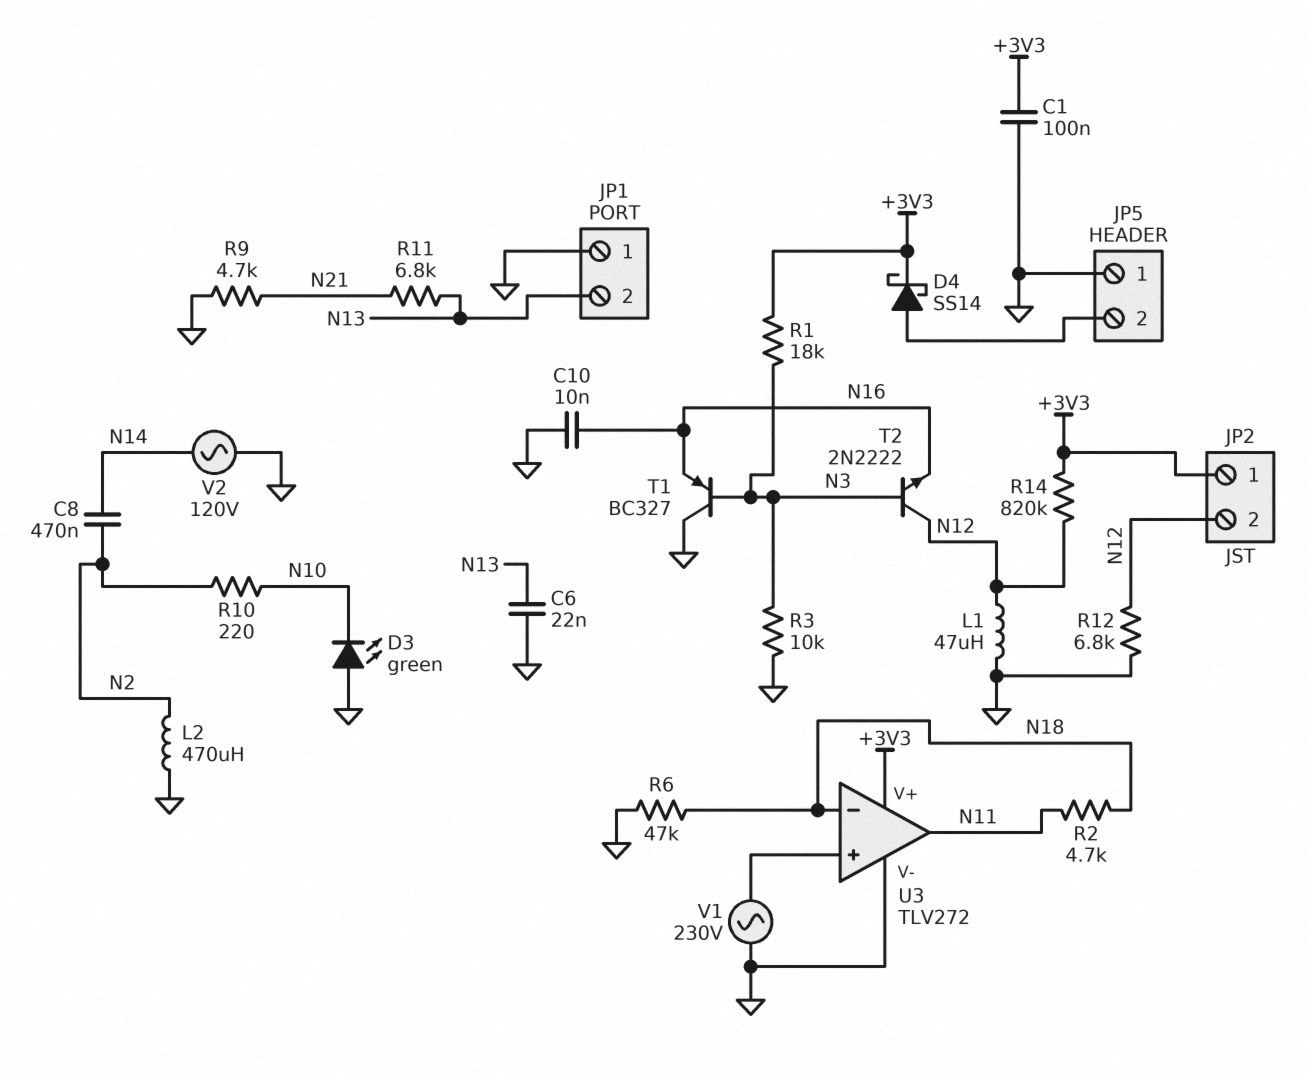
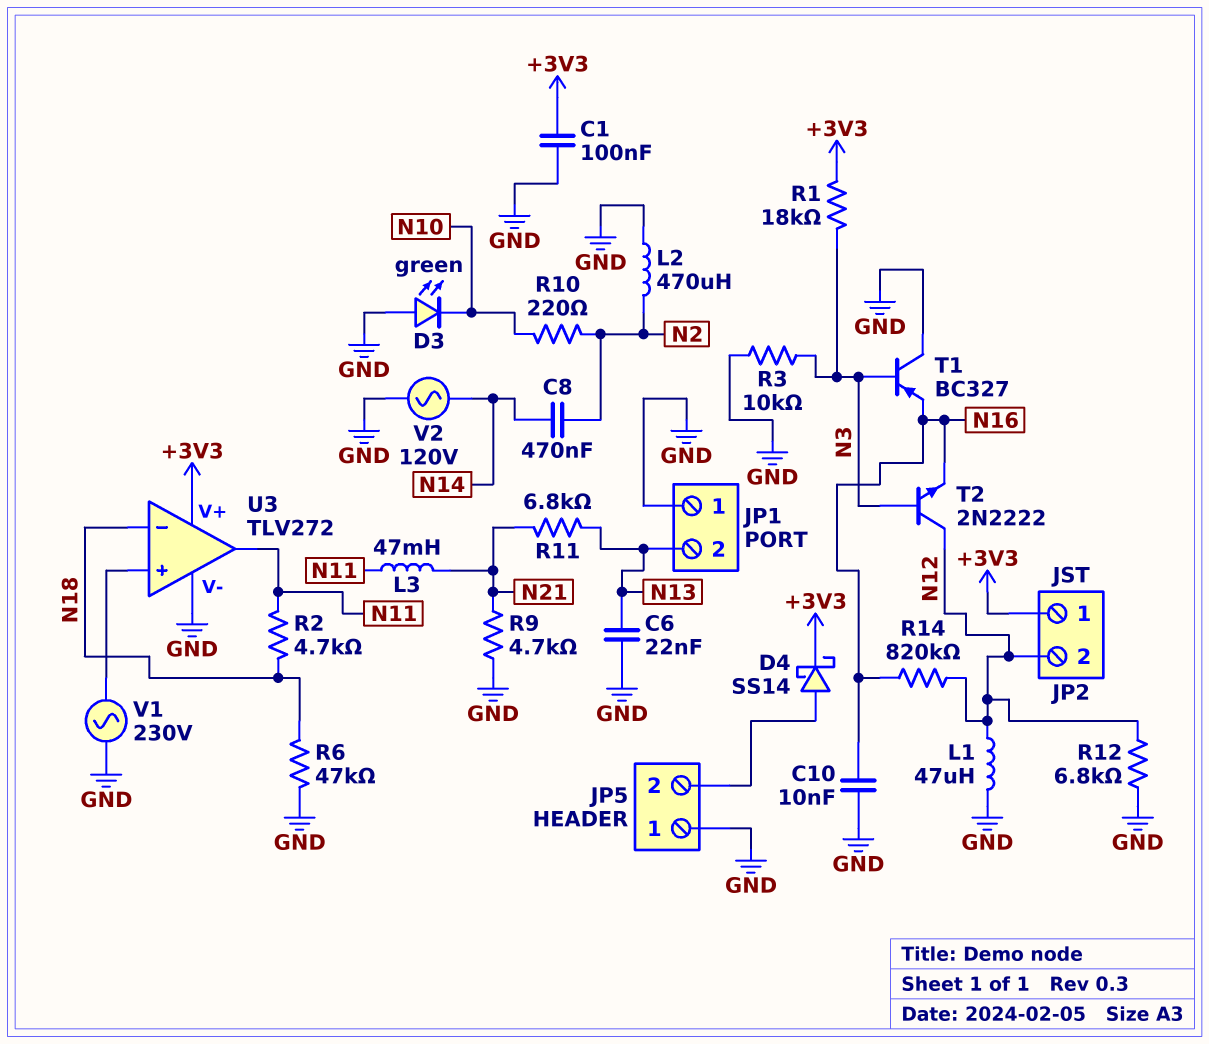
L3: none -> 47mH (N11, N21)
R14: 820k (+3V3, N12) -> 820k (N12, N16)

